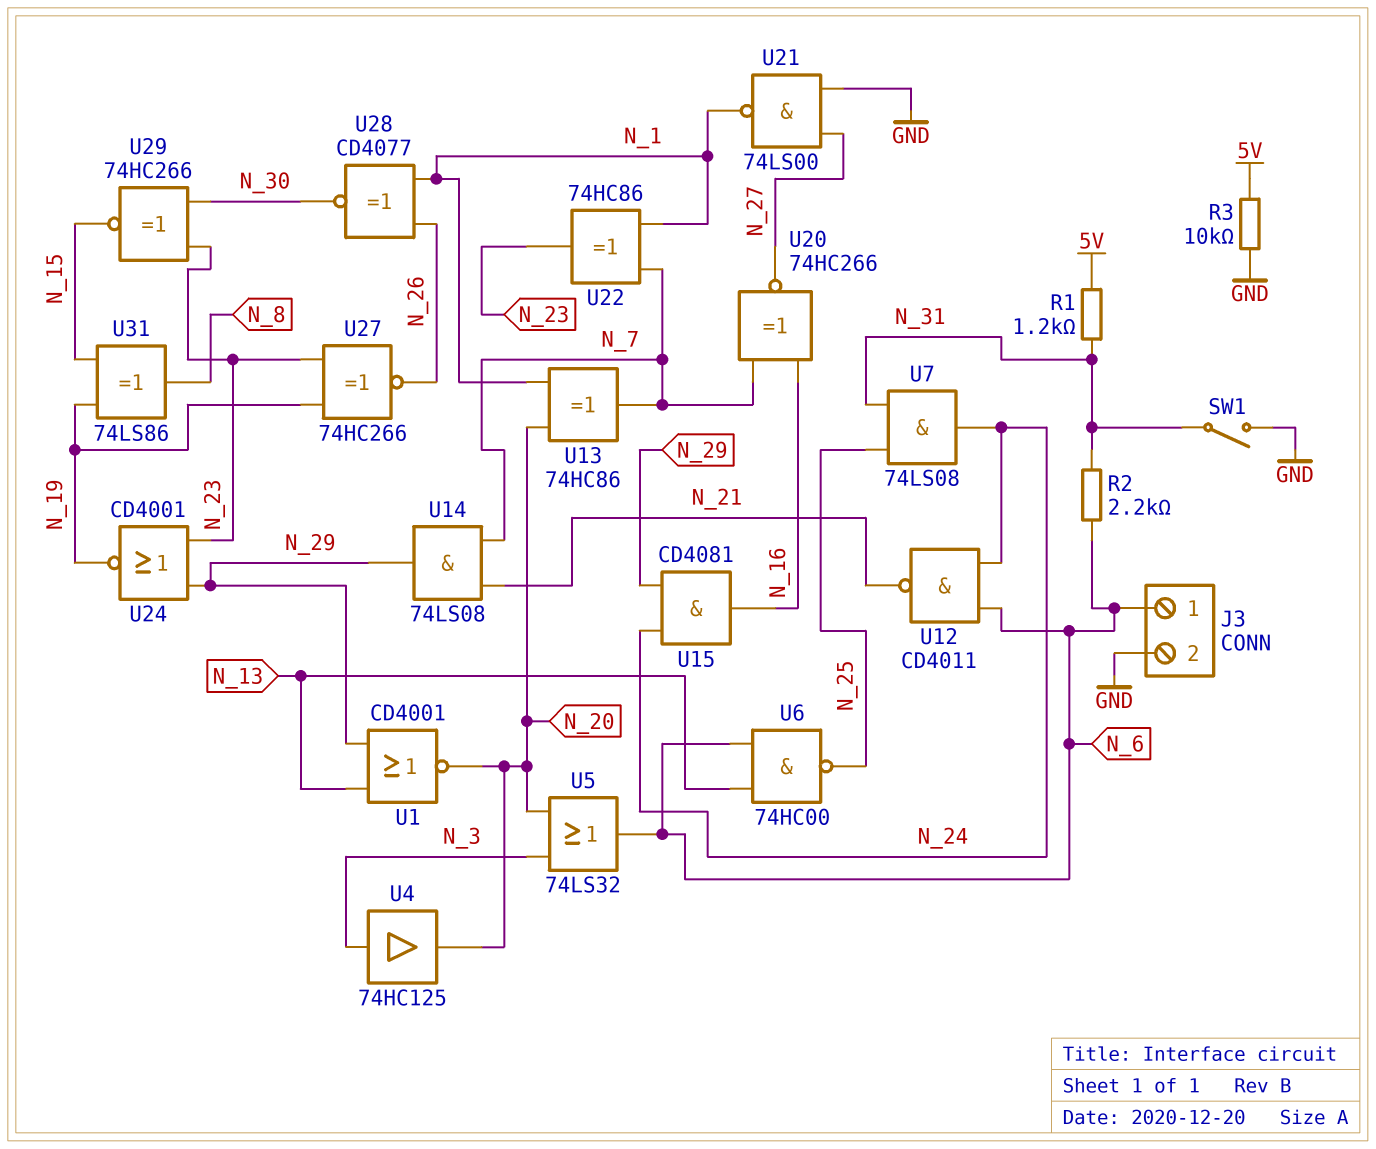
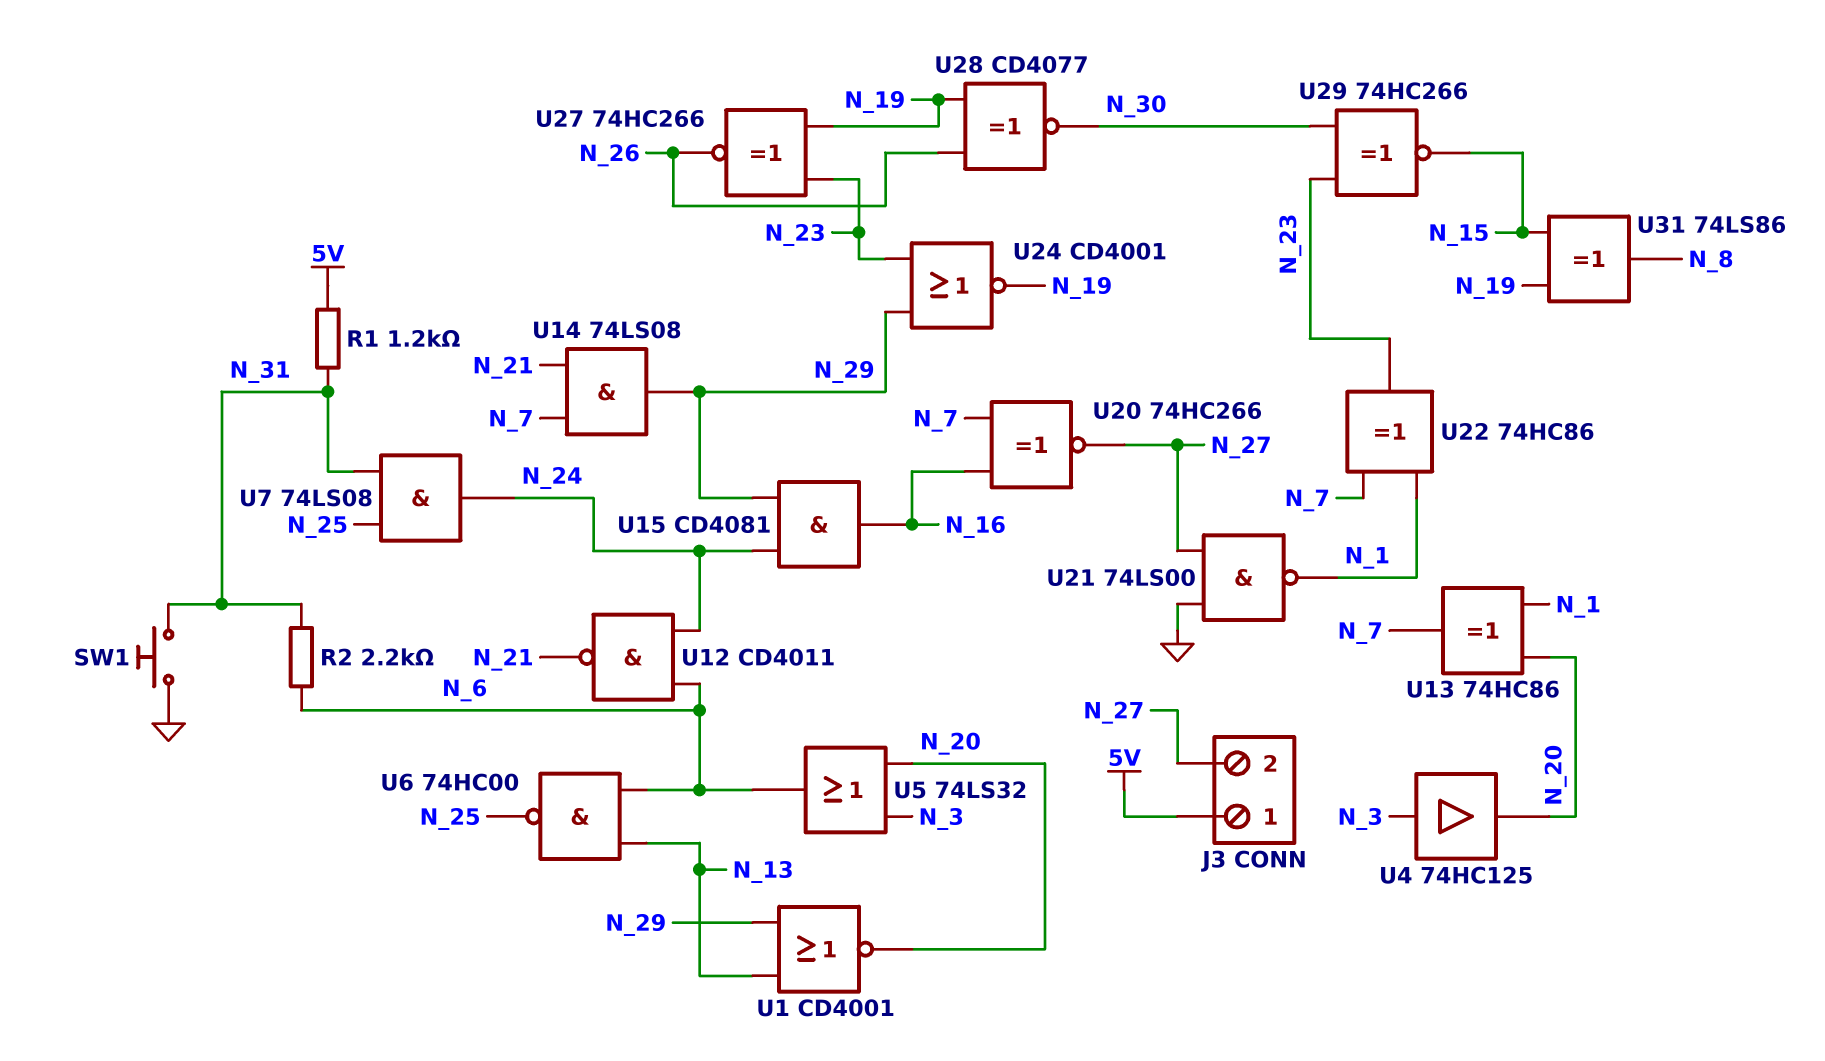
J3 pin 1: N_6 -> 5V
J3 pin 2: GND -> N_27
R3: 10k (5V, GND) -> none
SW1: switch (GND, N_31) -> button (GND, N_31)
U28: XNOR CD4077 (in N_1, in N_26, out N_30) -> XNOR CD4077 (in N_19, in N_26, out N_30)

